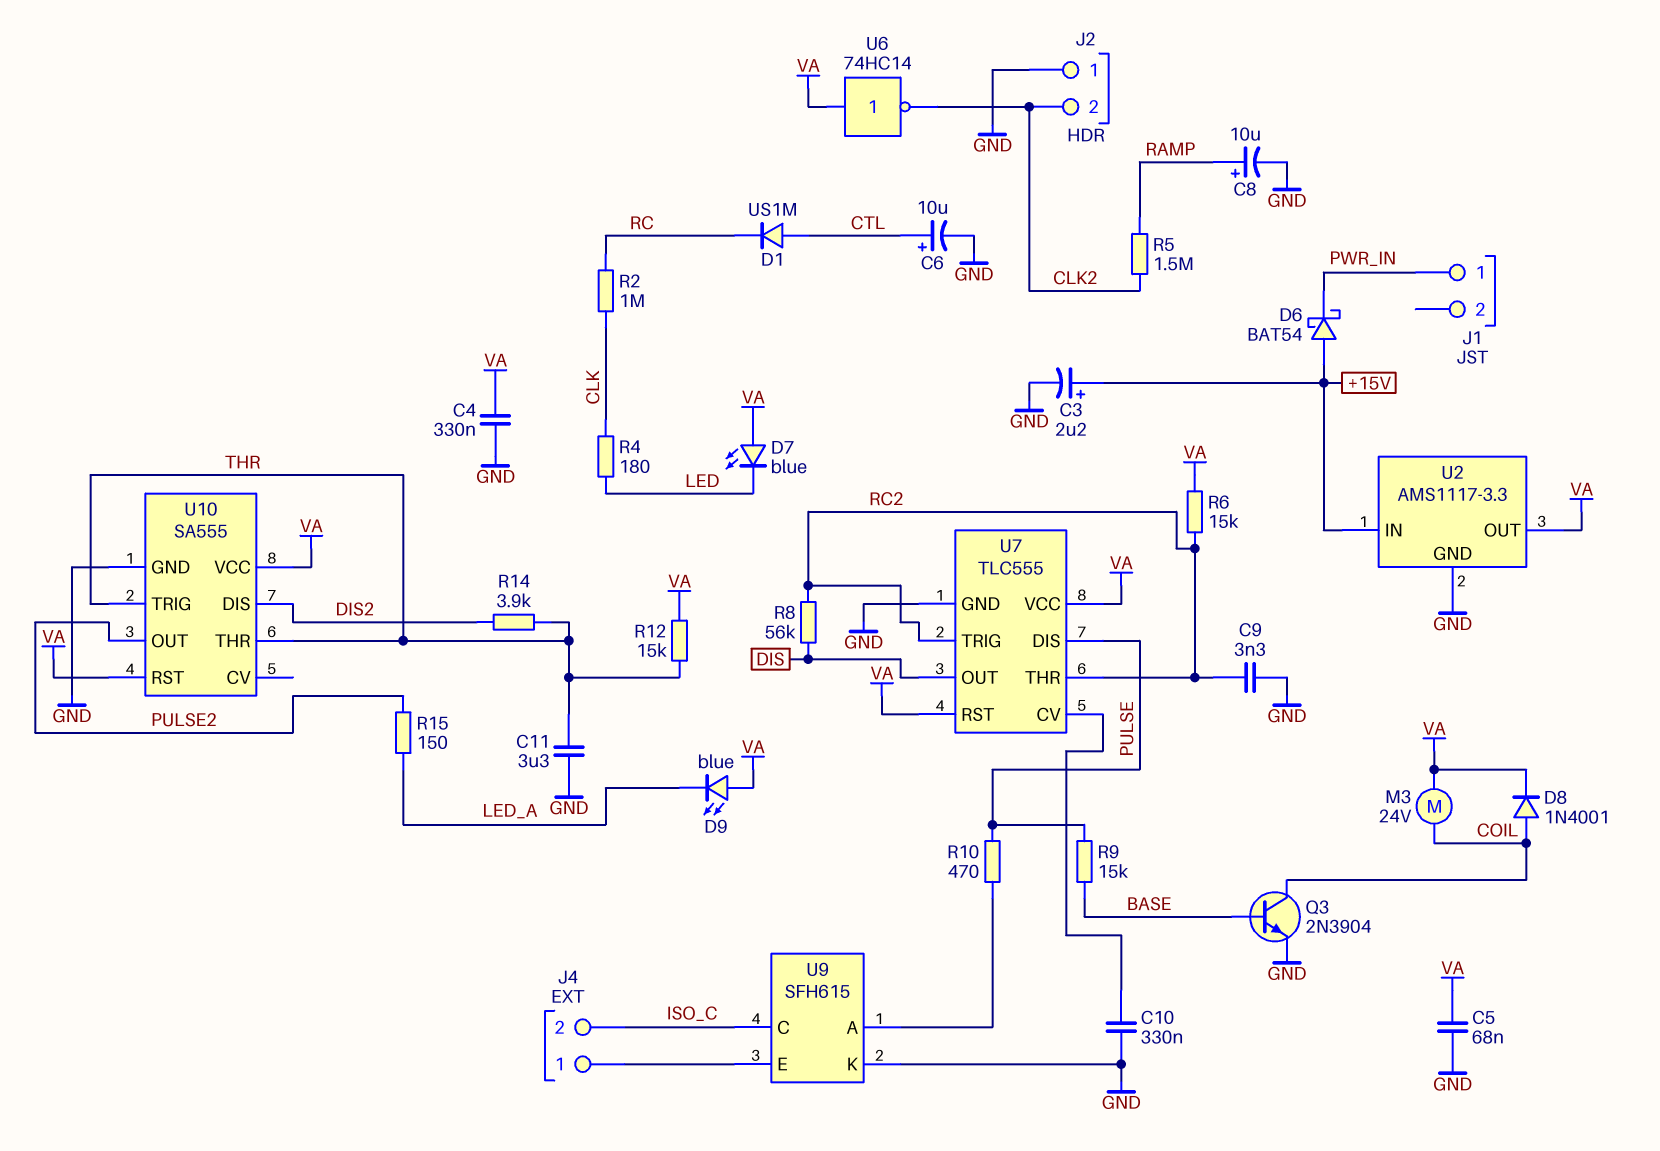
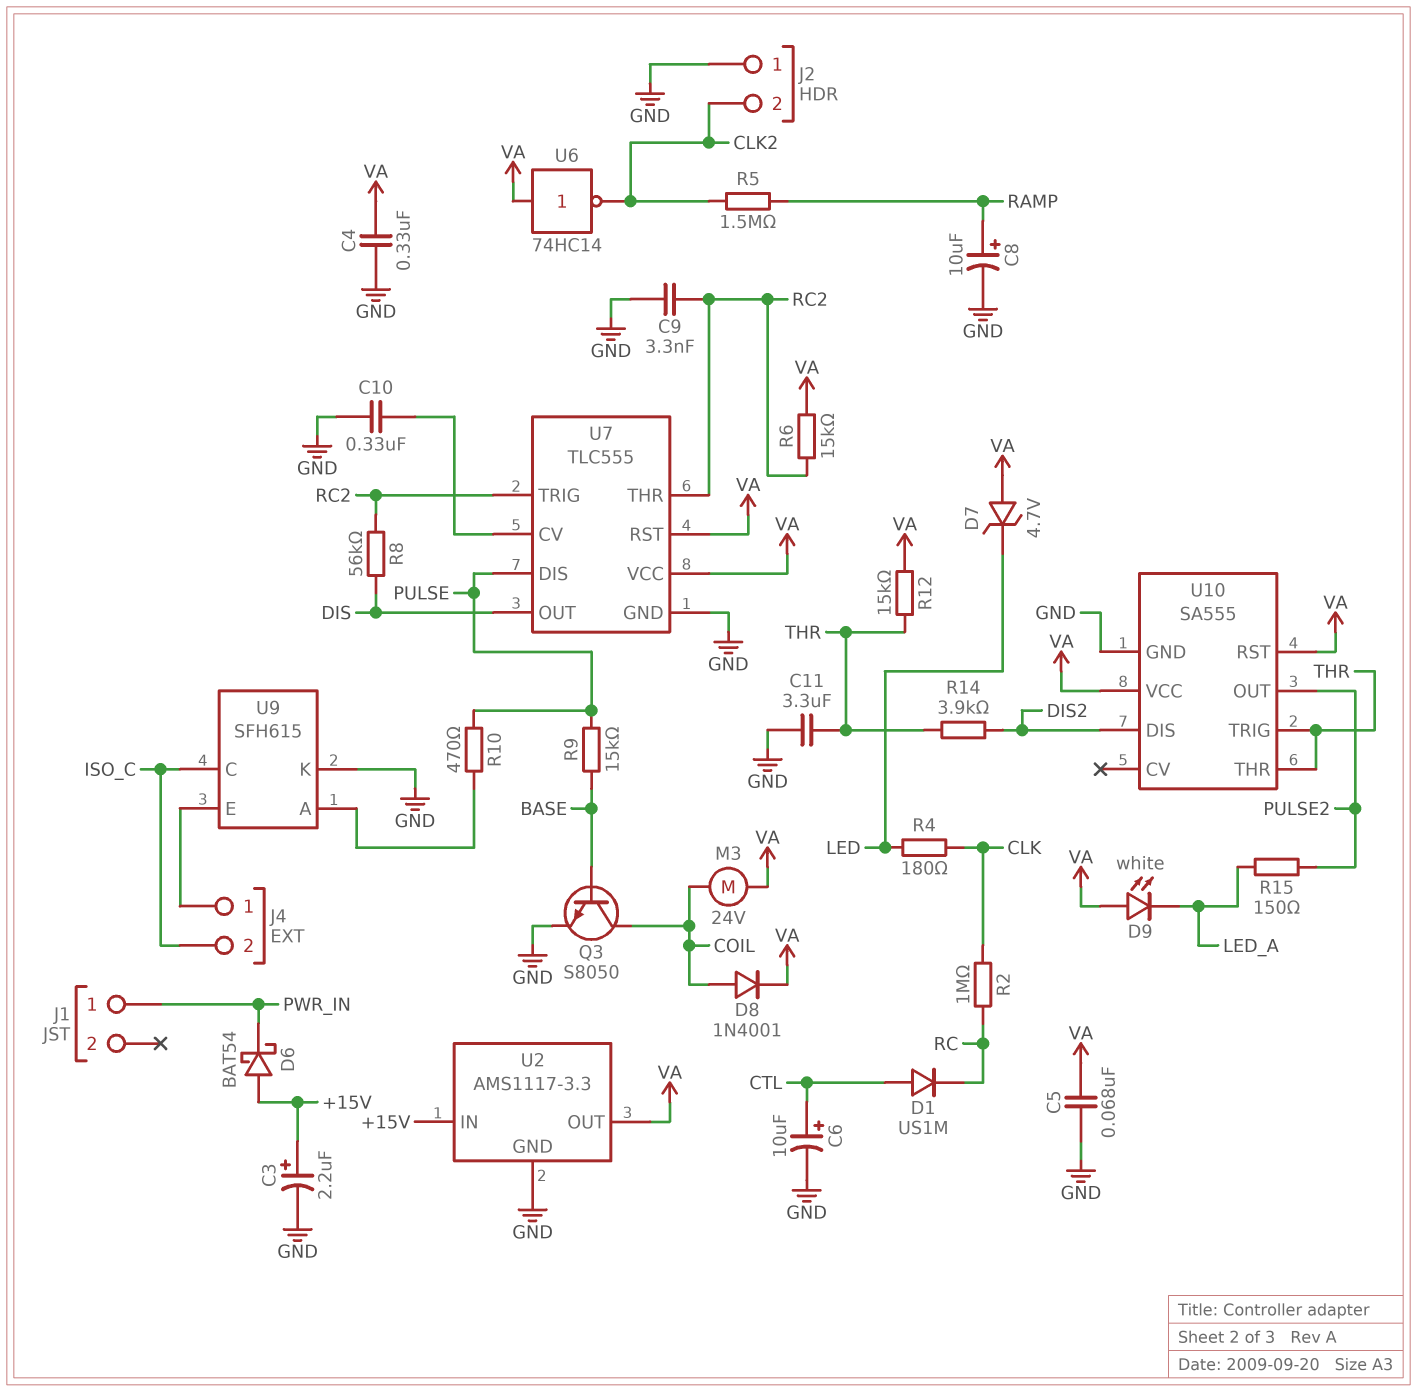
D7: LED blue (A VA, K LED) -> zener 4.7V (A VA, K LED)
D9: LED blue (A VA, K LED_A) -> LED white (A VA, K LED_A)
Q3: NPN 2N3904 (B BASE, C COIL, E GND) -> NPN S8050 (B BASE, C COIL, E GND)

